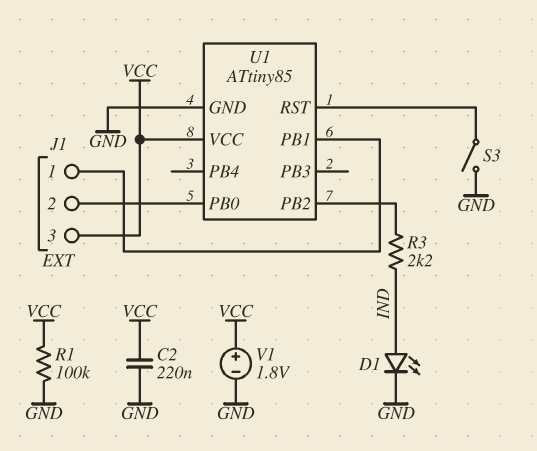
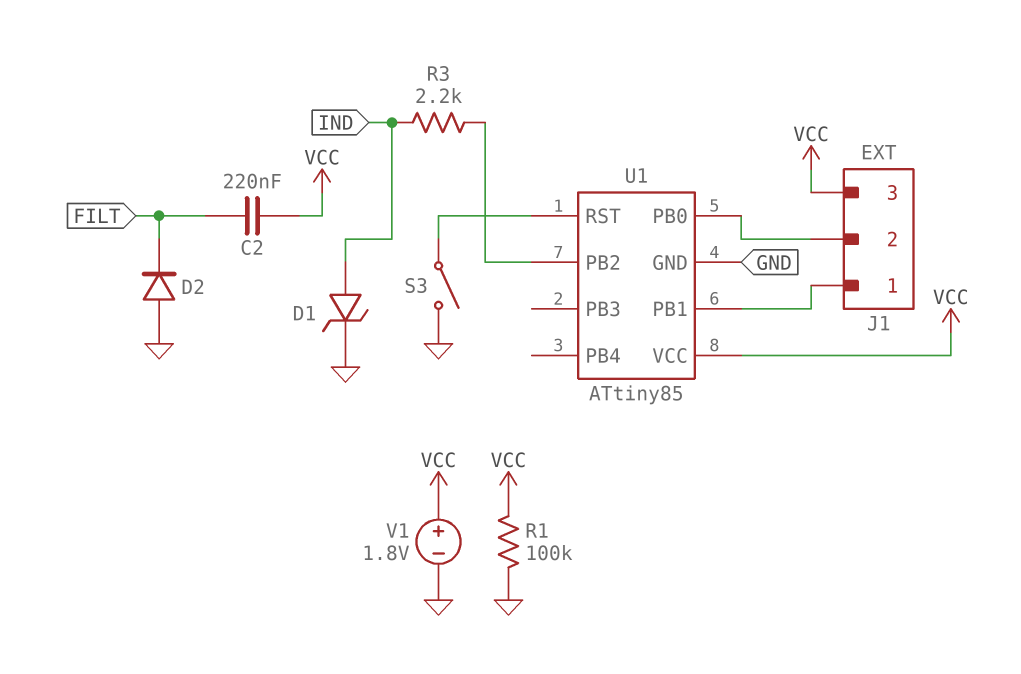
C2: 220nF (GND, VCC) -> 220nF (FILT, VCC)
D1: LED (A IND, K GND) -> zener (A IND, K GND)
D2: none -> diode (A GND, K FILT)

